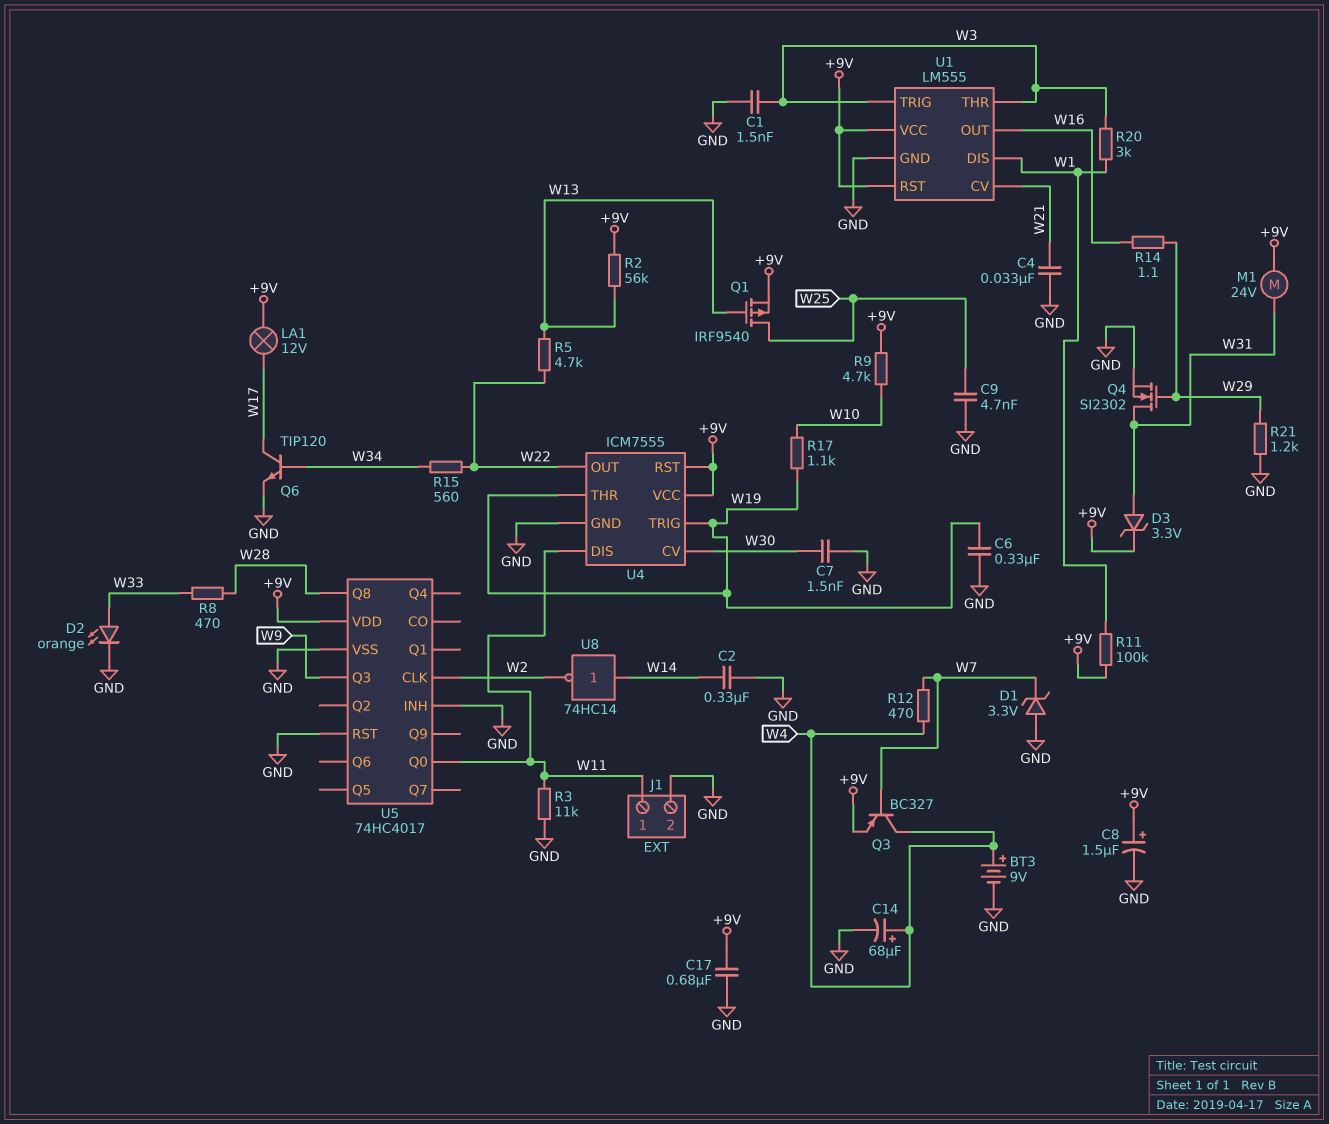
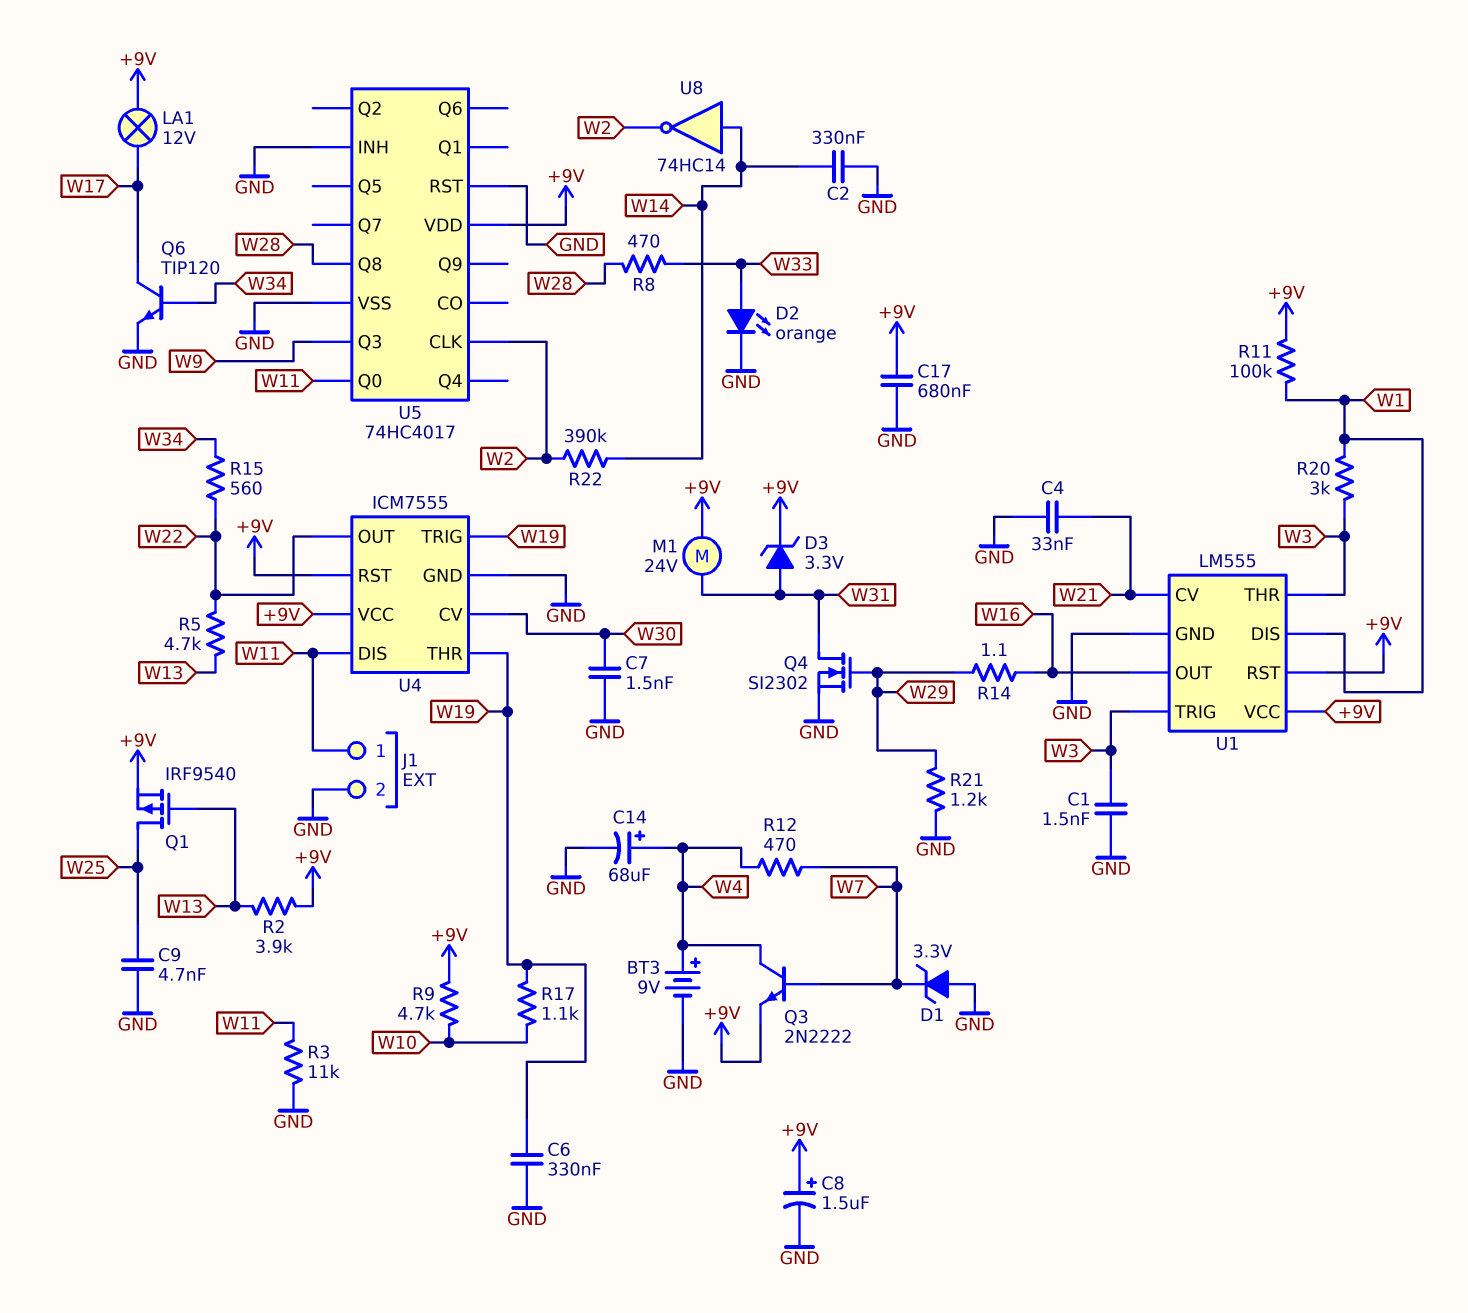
Q3: PNP BC327 (B W7, C W4, E +9V) -> NPN 2N2222 (B W7, C W4, E +9V)
R2: 56k (+9V, W13) -> 3.9k (+9V, W13)
R22: none -> 390k (W2, W14)

